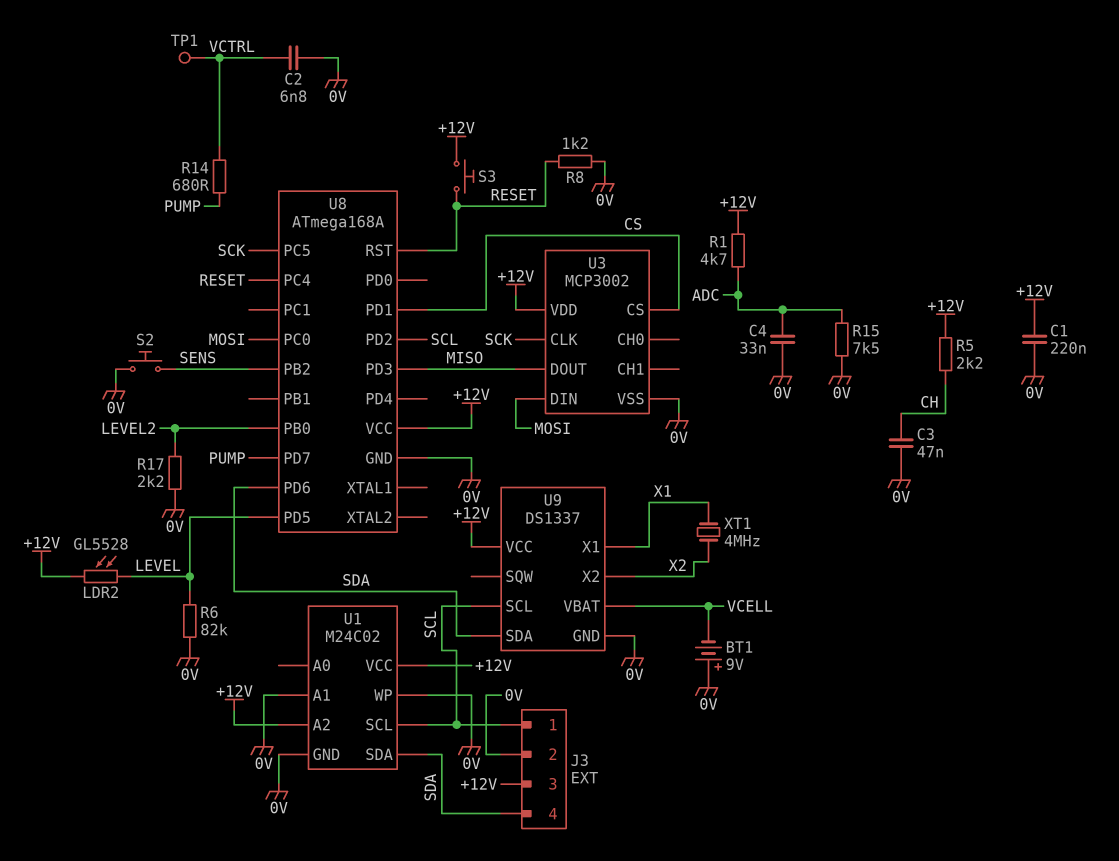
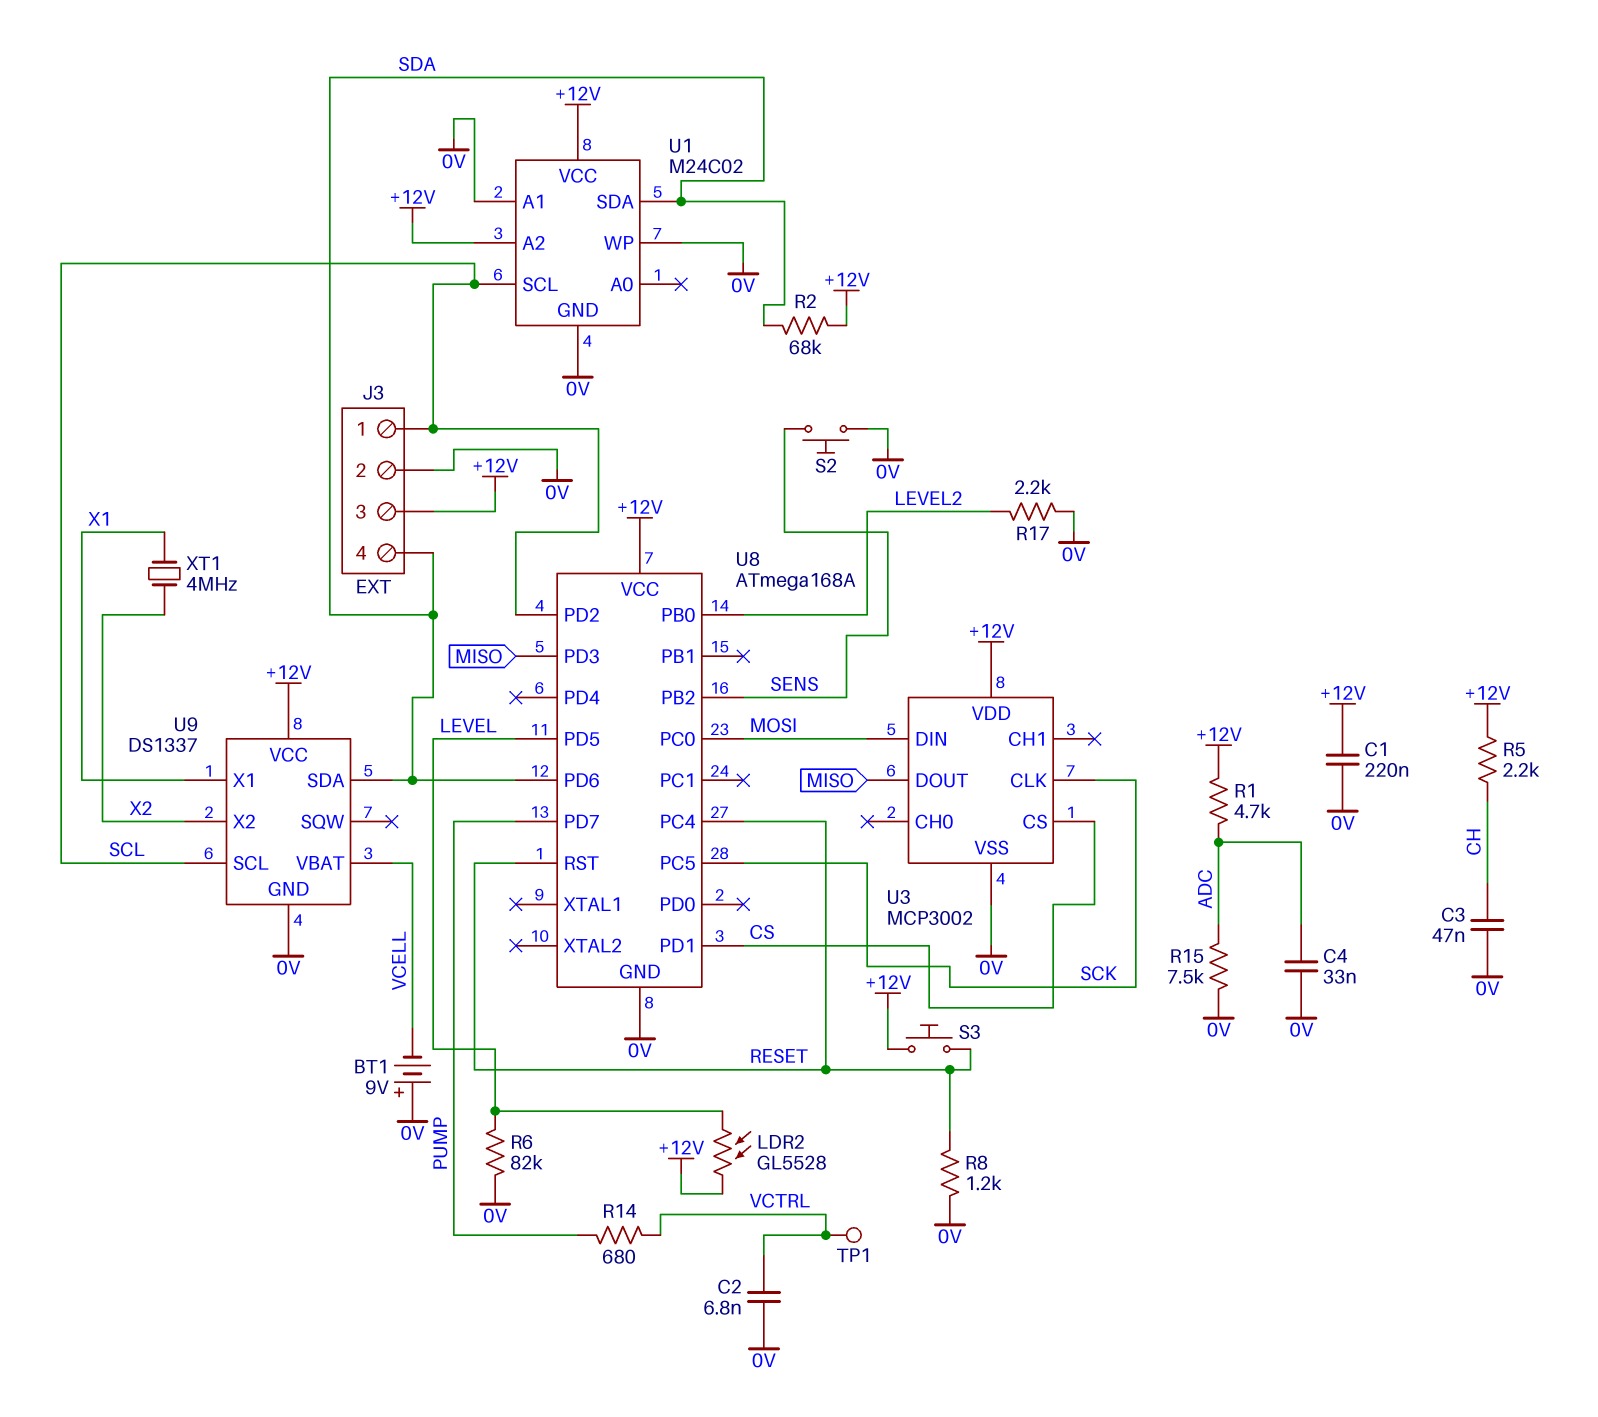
R2: none -> 68k (+12V, SDA)

